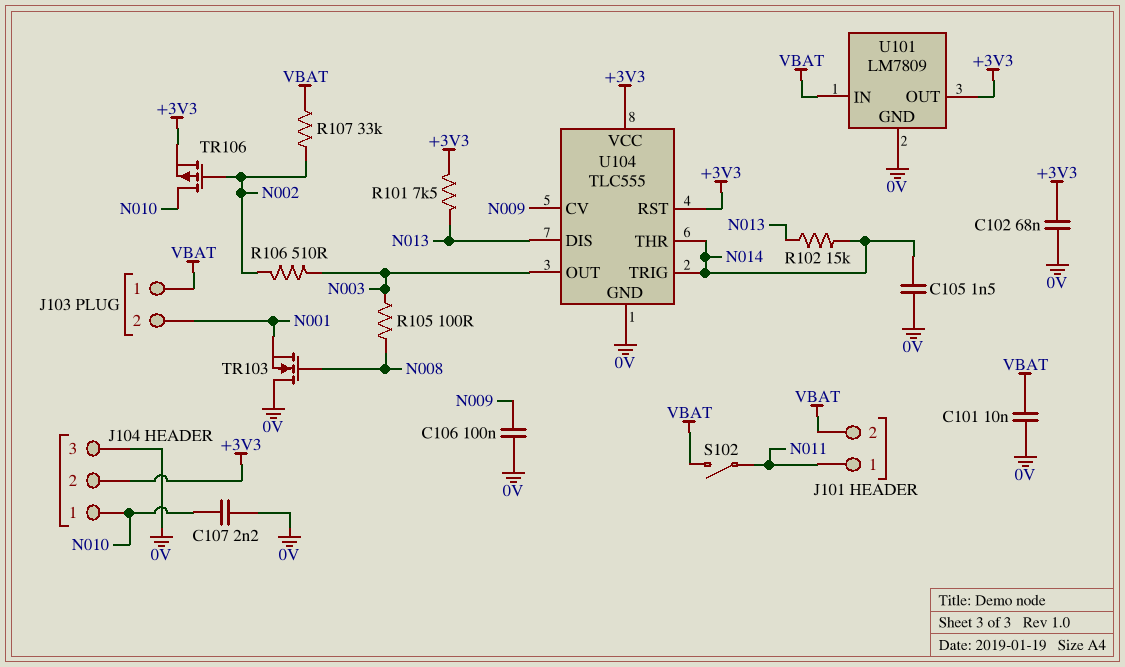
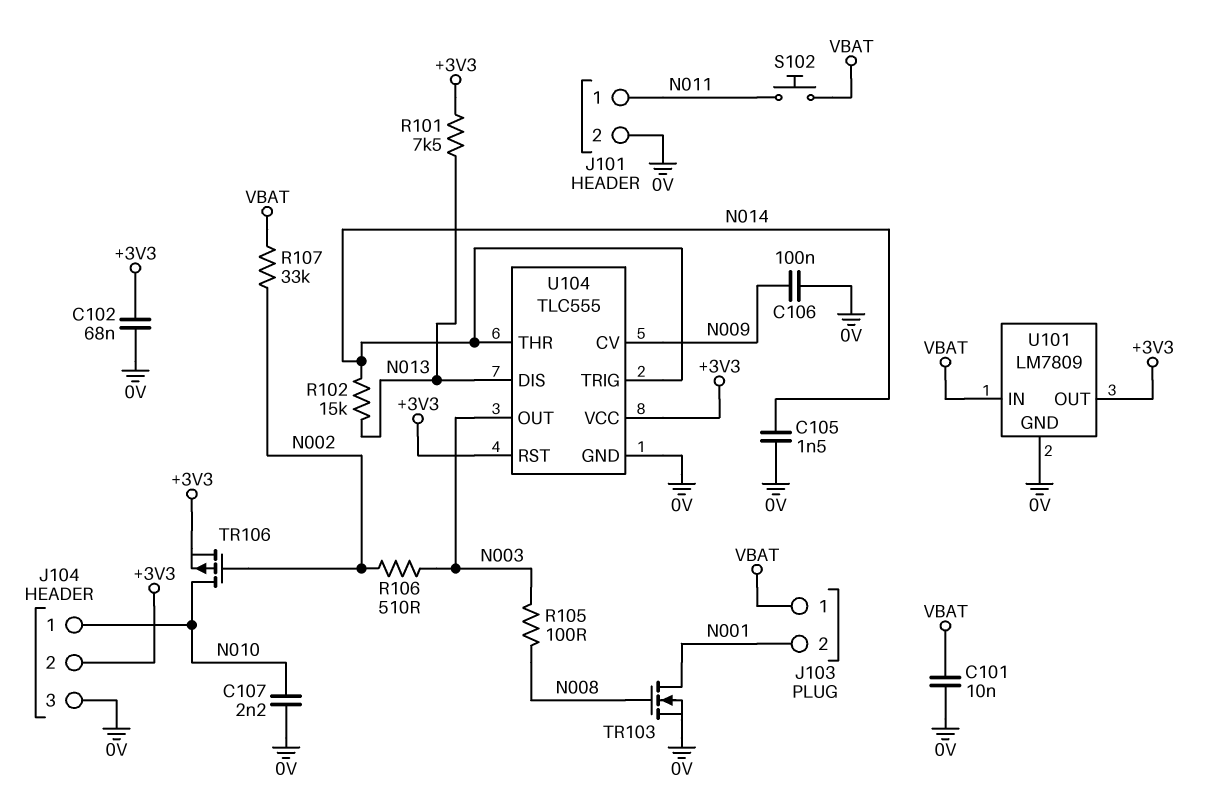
J101 pin 2: VBAT -> 0V
S102: switch (N011, VBAT) -> button (N011, VBAT)
TR103: NMOS (G N008, D 0V, S N001) -> NMOS (G N008, D N001, S 0V)

